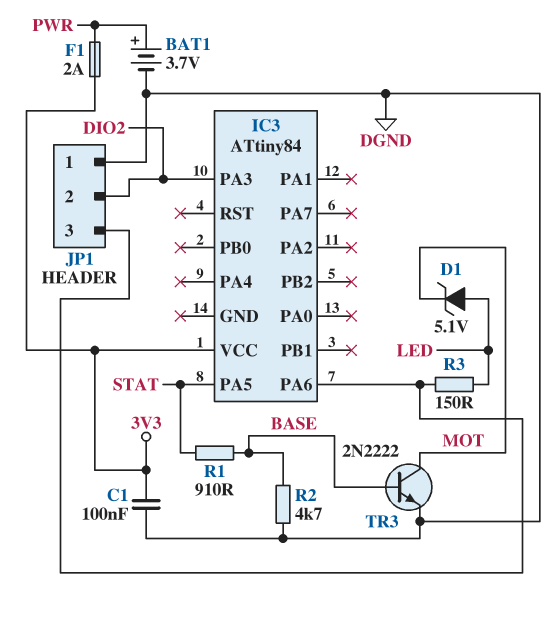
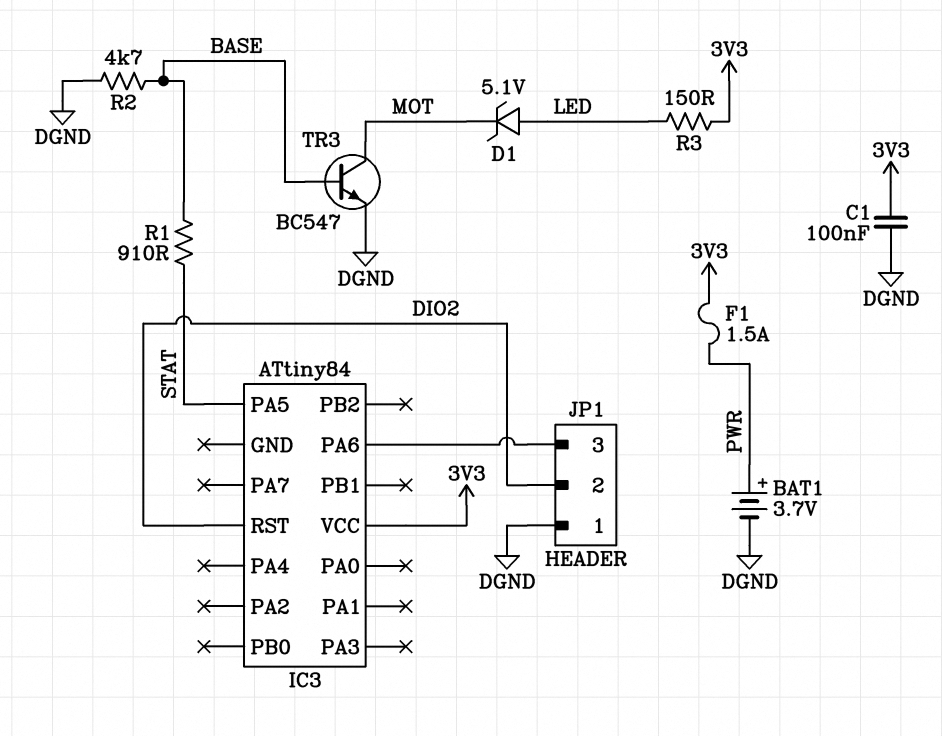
F1: 2A (3V3, PWR) -> 1.5A (3V3, PWR)
IC3 pin PA3: DIO2 -> none
IC3 pin RST: none -> DIO2
R3: 150 (IC3/PA6, LED) -> 150 (3V3, LED)
TR3: NPN 2N2222 (B BASE, C MOT, E DGND) -> NPN BC547 (B BASE, C MOT, E DGND)

